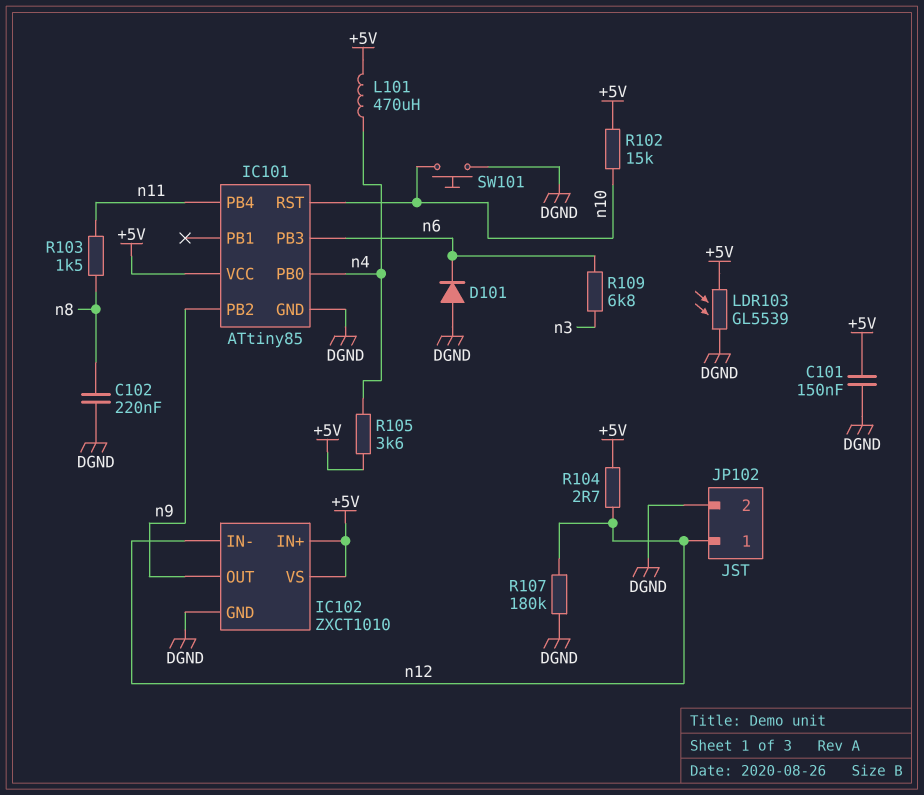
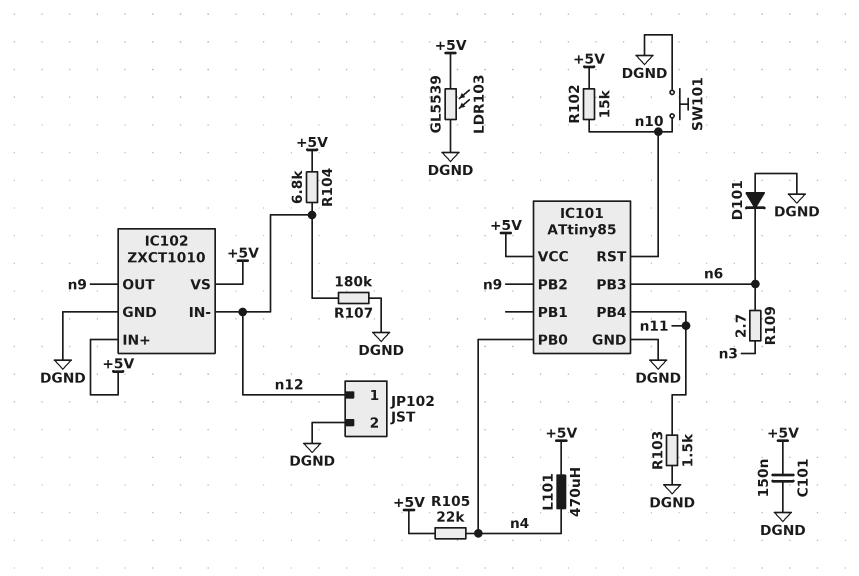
C102: 220nF (DGND, n8) -> none
R103: 1.5k (n8, n11) -> 1.5k (DGND, n11)
R104: 2.7 (+5V, n12) -> 6.8k (+5V, n12)
R105: 3.6k (+5V, n4) -> 22k (+5V, n4)
R109: 6.8k (n3, n6) -> 2.7 (n3, n6)

